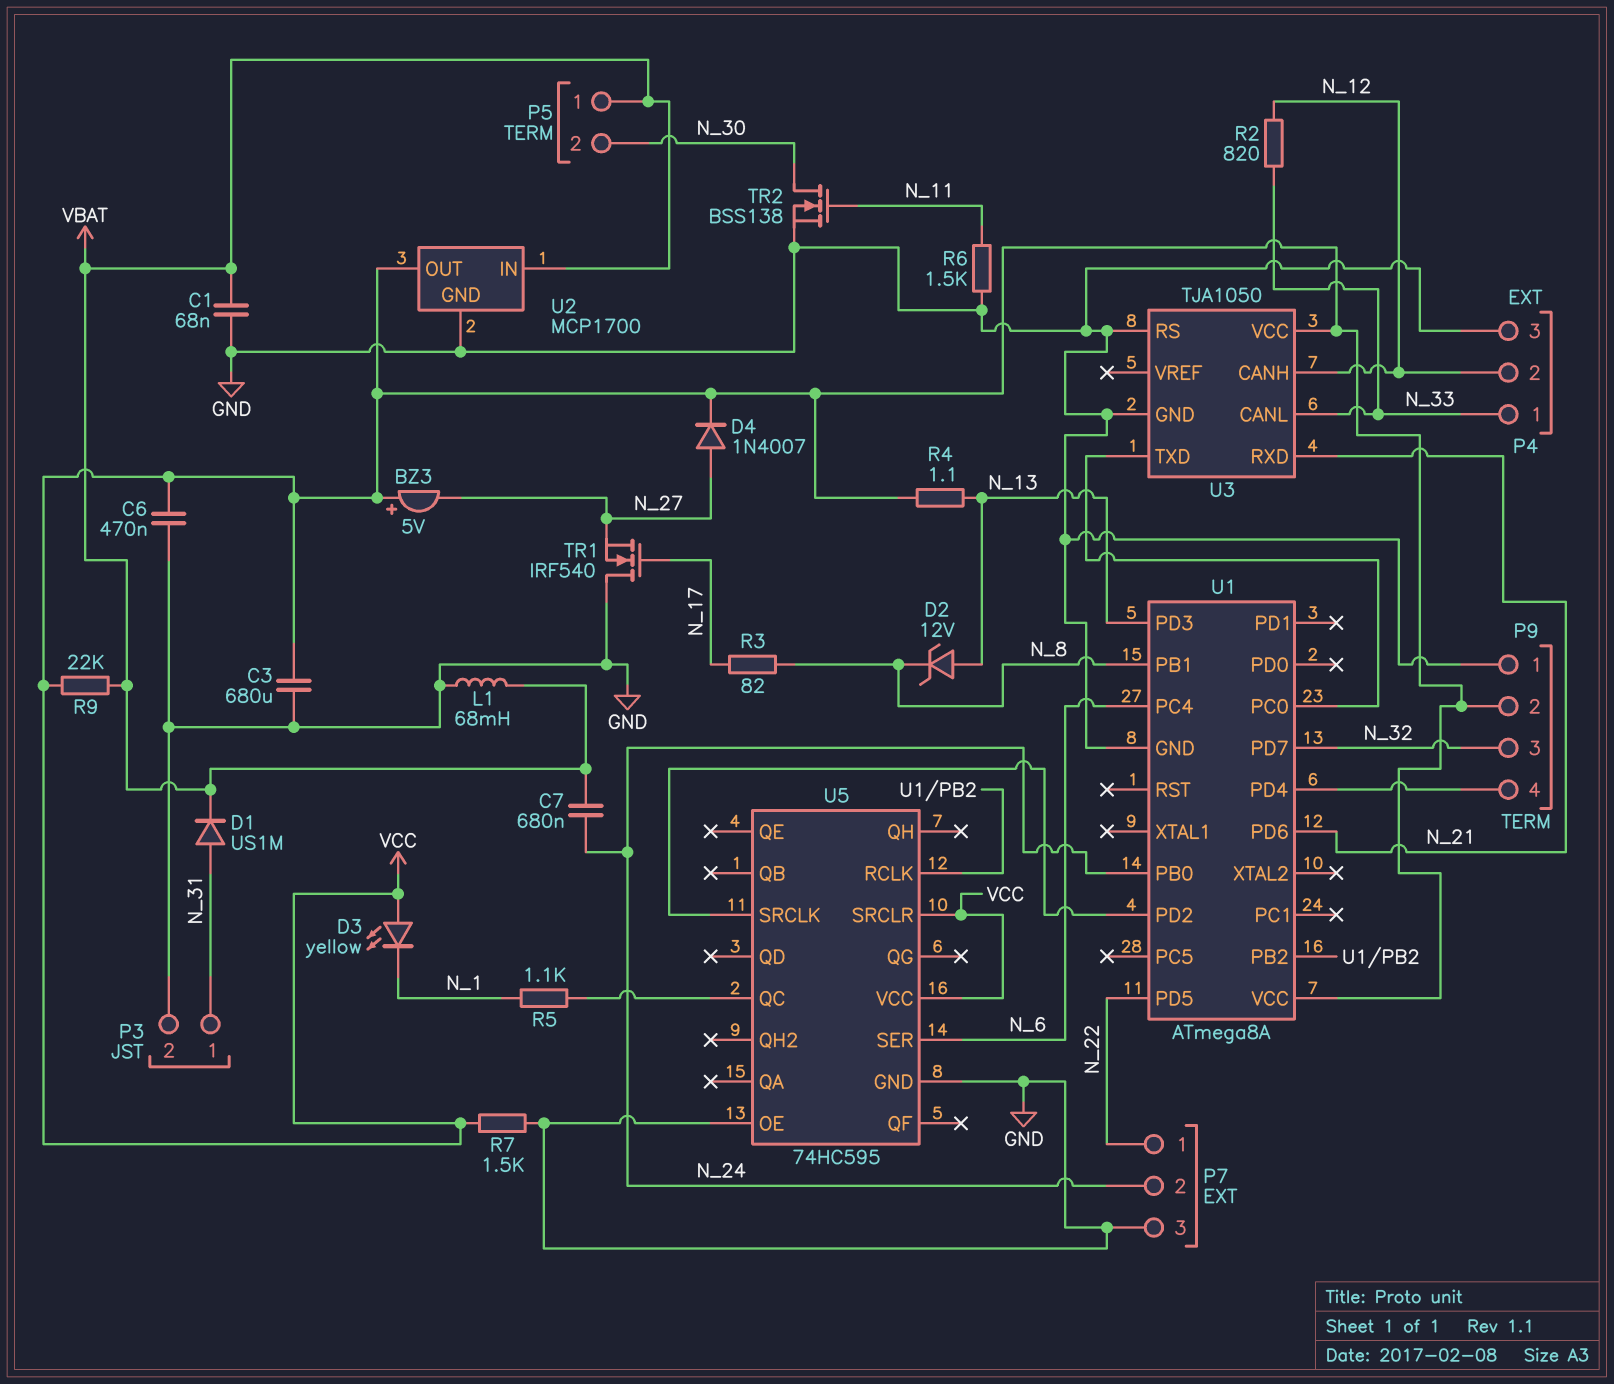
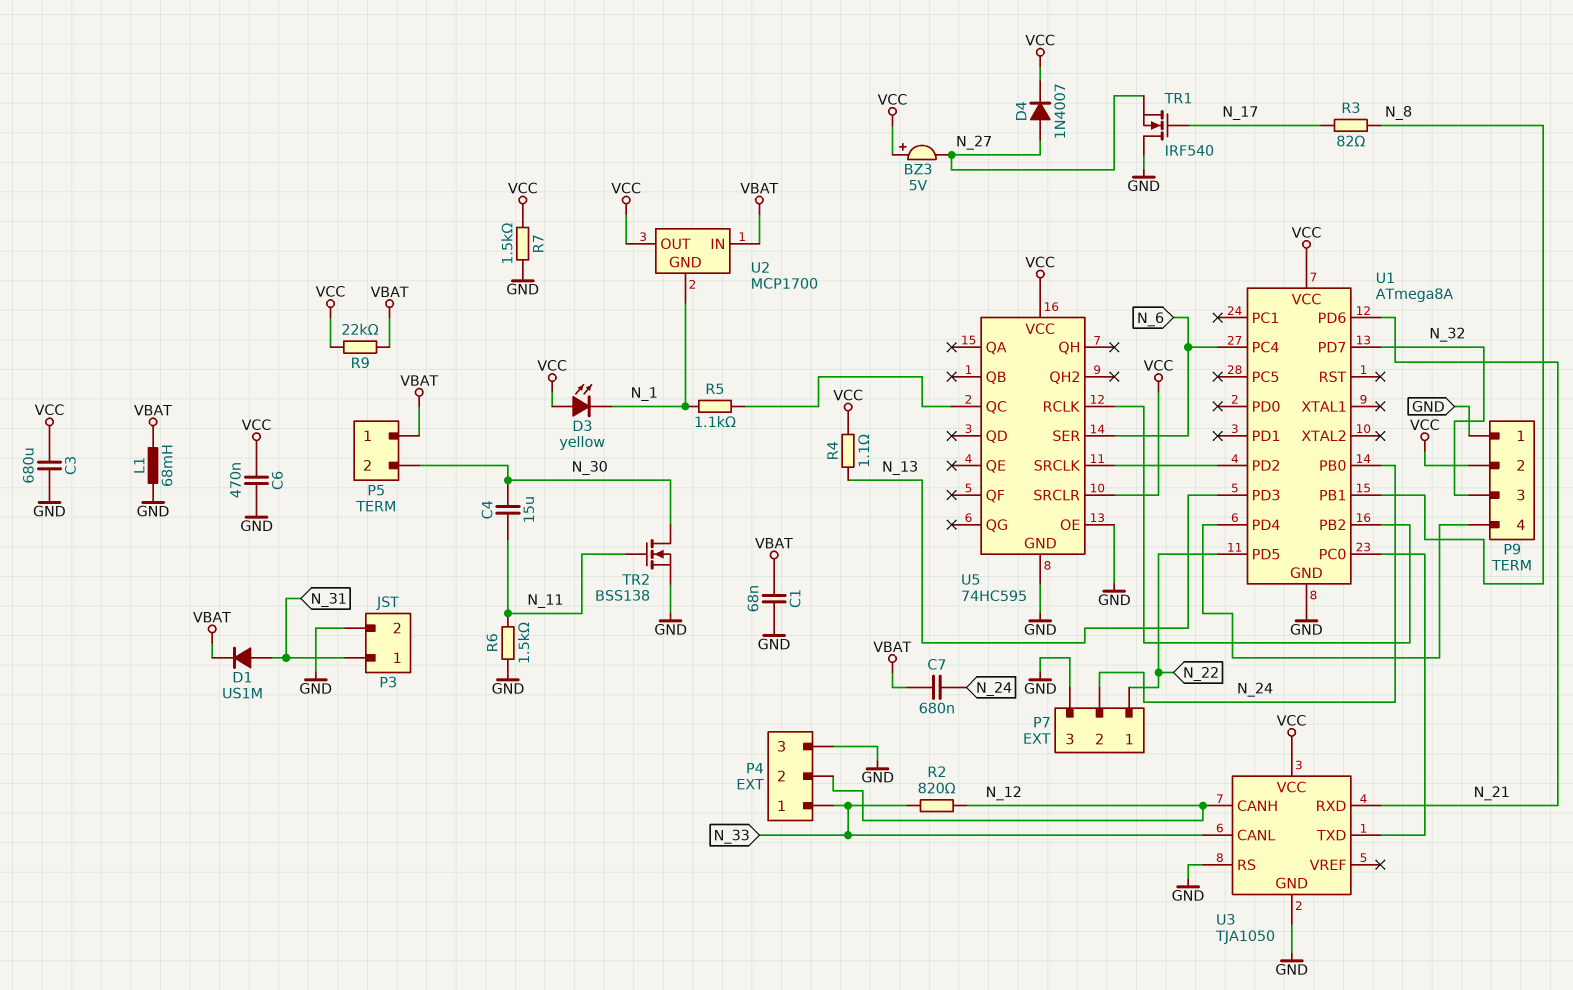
C4: none -> 15uF (N_11, N_30)
D2: zener 12V (A N_13, K N_8) -> none
U2 pin GND: GND -> N_1

